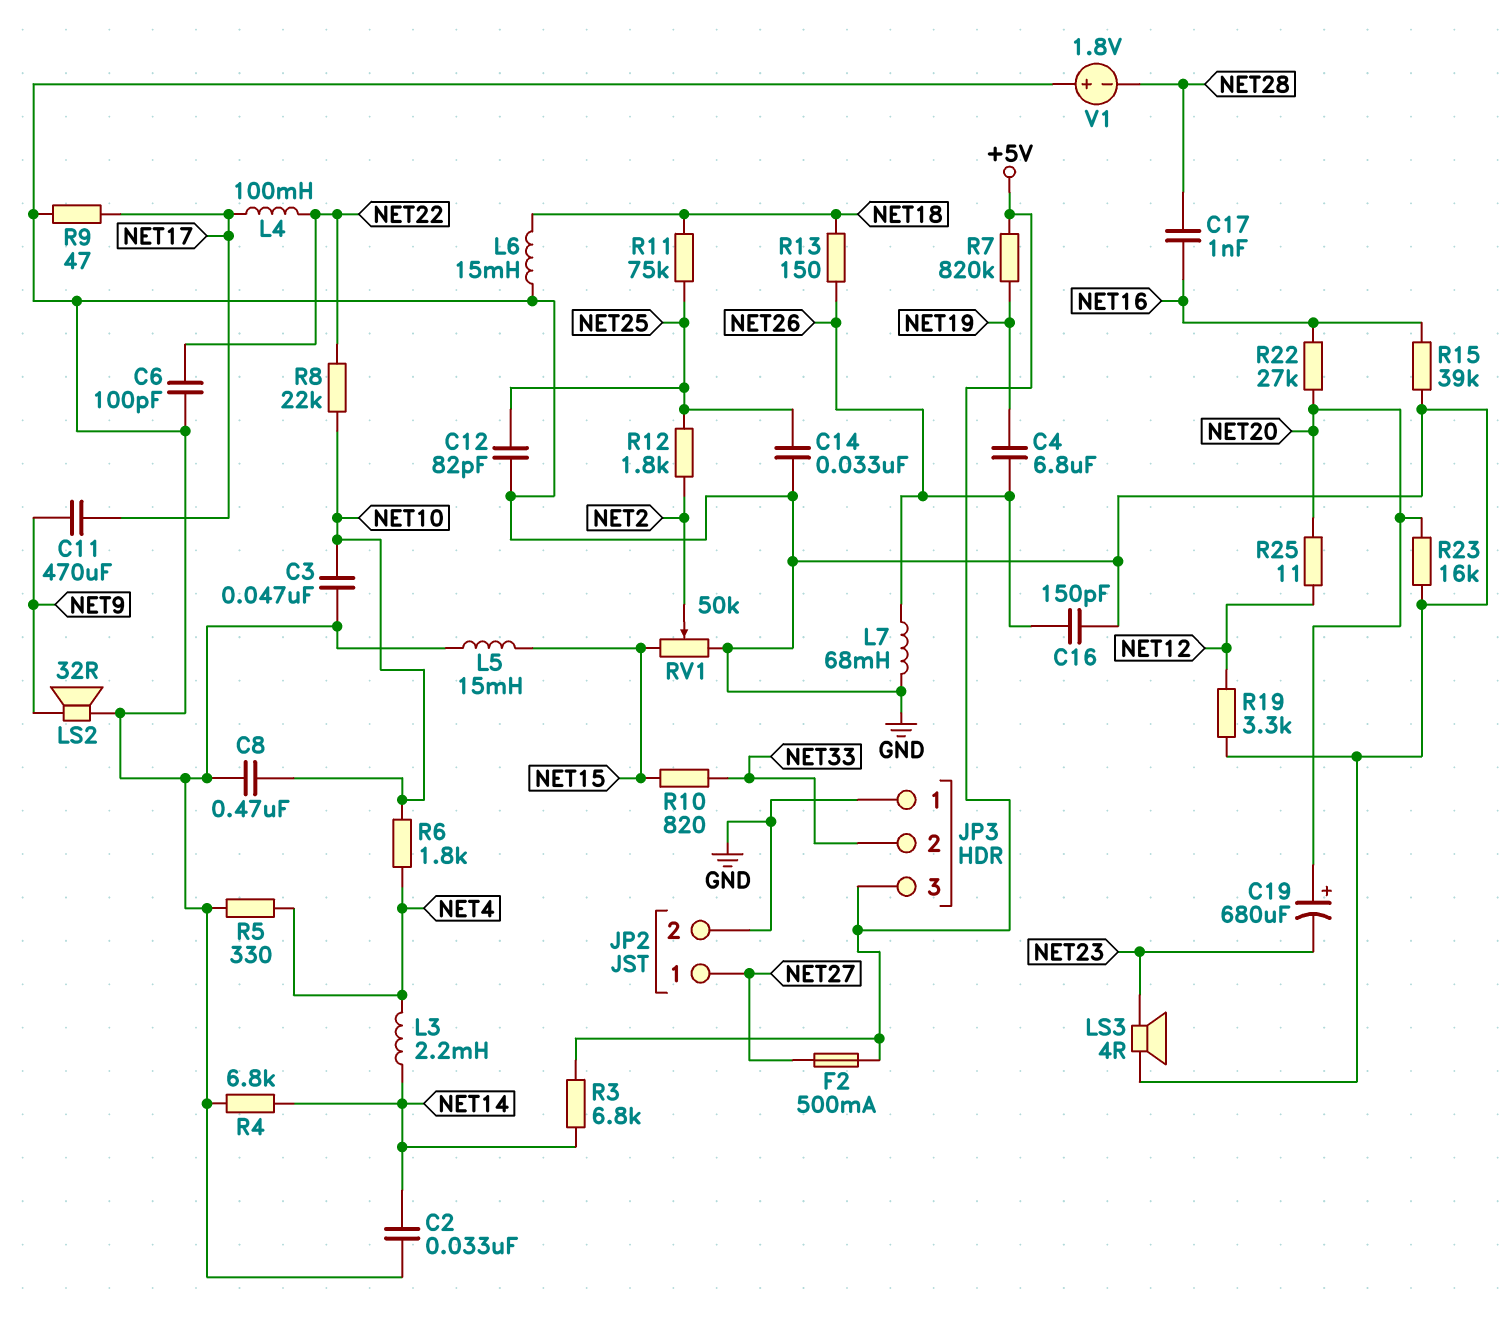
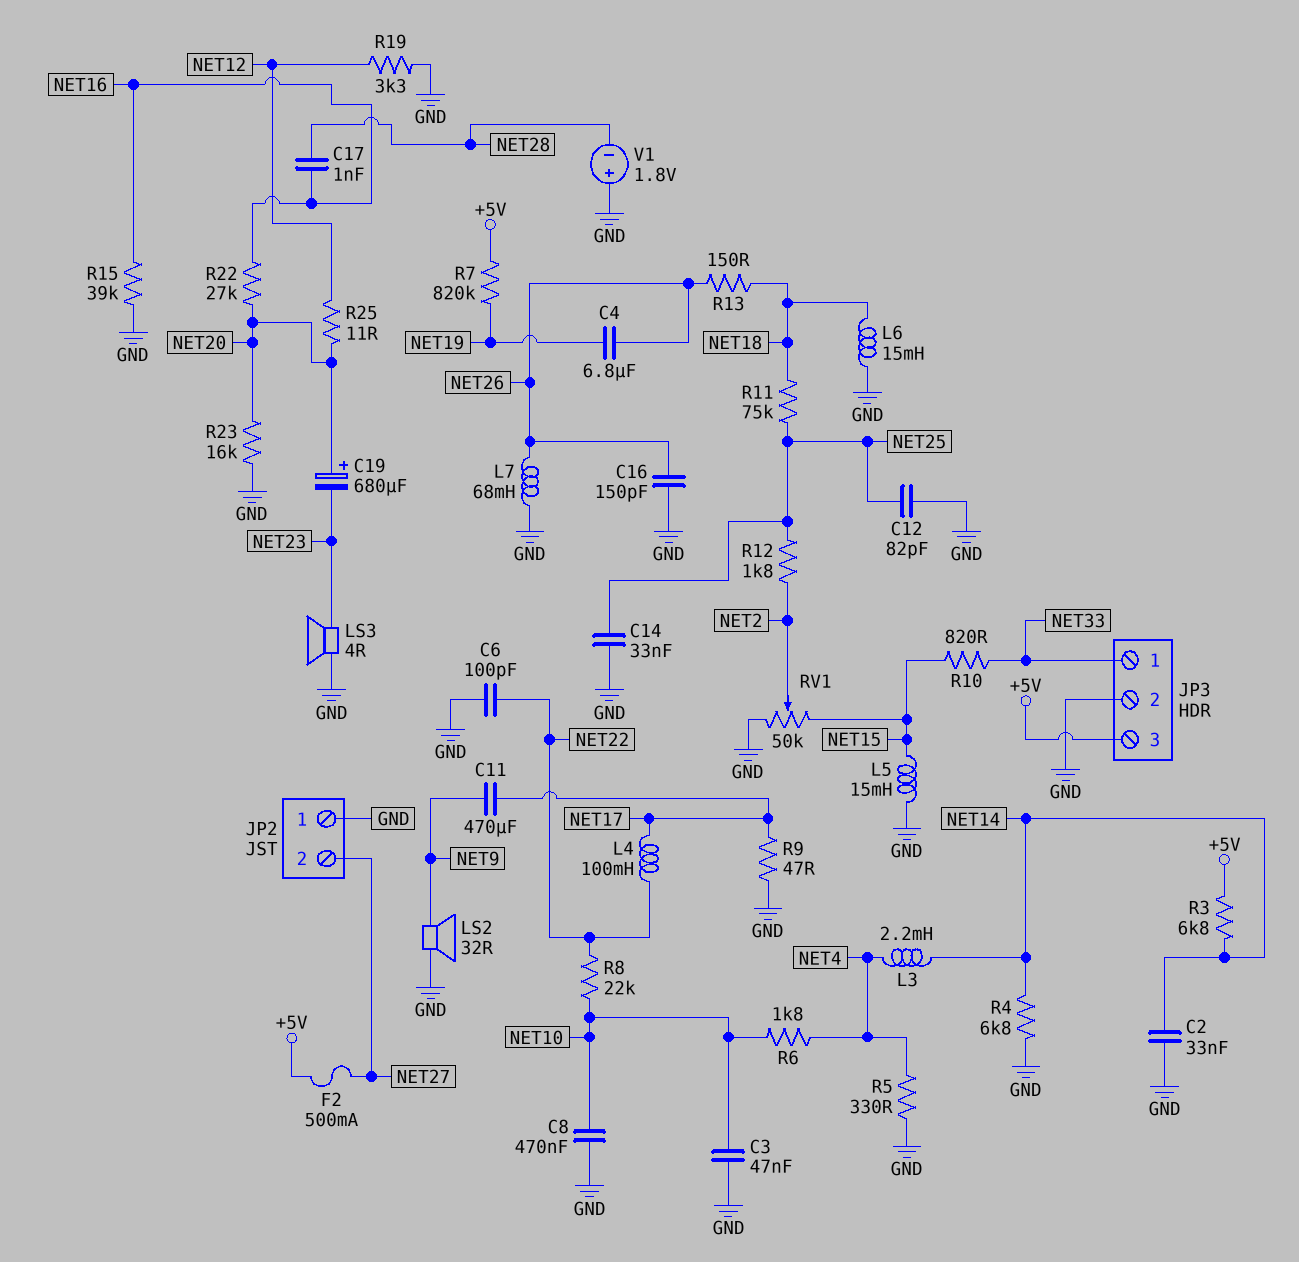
JP2 pin 1: NET27 -> GND
JP2 pin 2: GND -> NET27
JP3 pin 1: GND -> NET33
JP3 pin 2: NET33 -> GND

